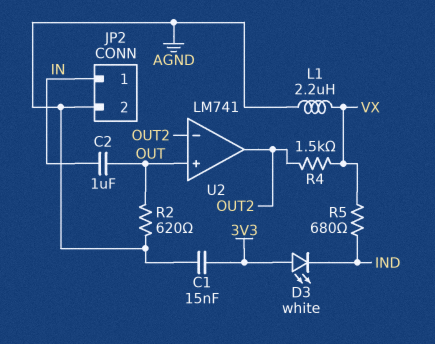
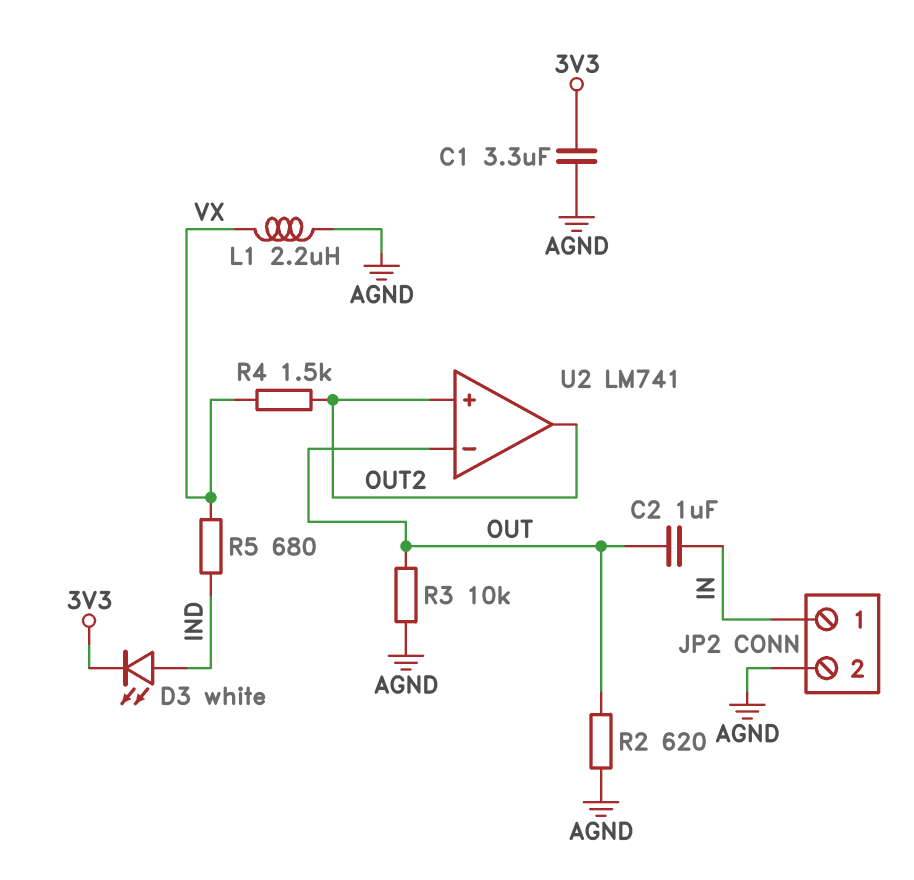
C1: 15nF (3V3, AGND) -> 3.3uF (3V3, AGND)
D3: LED white (A 3V3, K IND) -> LED white (A IND, K 3V3)
R3: none -> 10k (AGND, OUT)
U2 pin in+: OUT -> OUT2
U2 pin in-: OUT2 -> OUT

